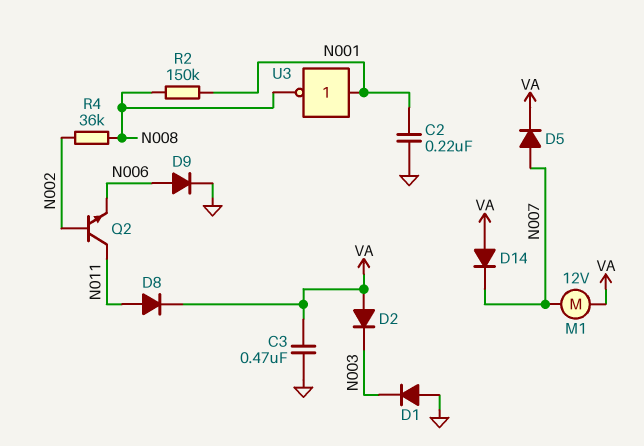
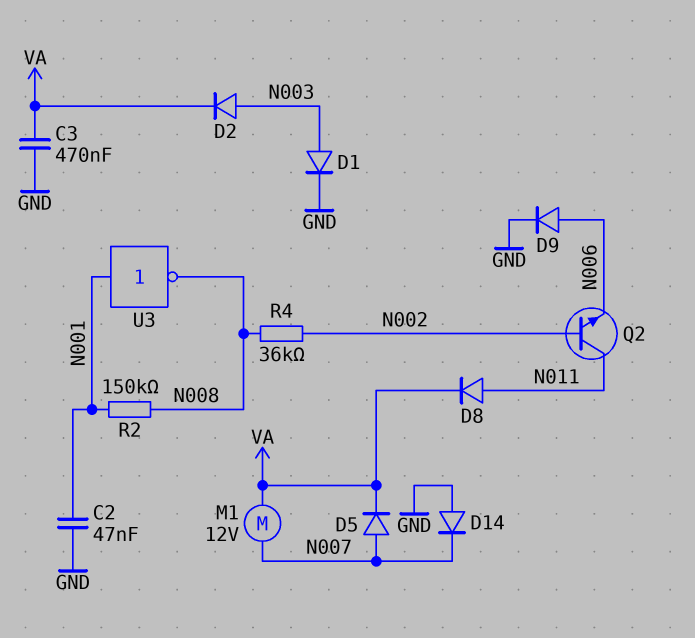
C2: 220nF (GND, N001) -> 47nF (GND, N001)
D1: diode (A GND, K N003) -> diode (A N003, K GND)
D2: diode (A VA, K N003) -> diode (A N003, K VA)
D14: diode (A VA, K N007) -> diode (A GND, K N007)

